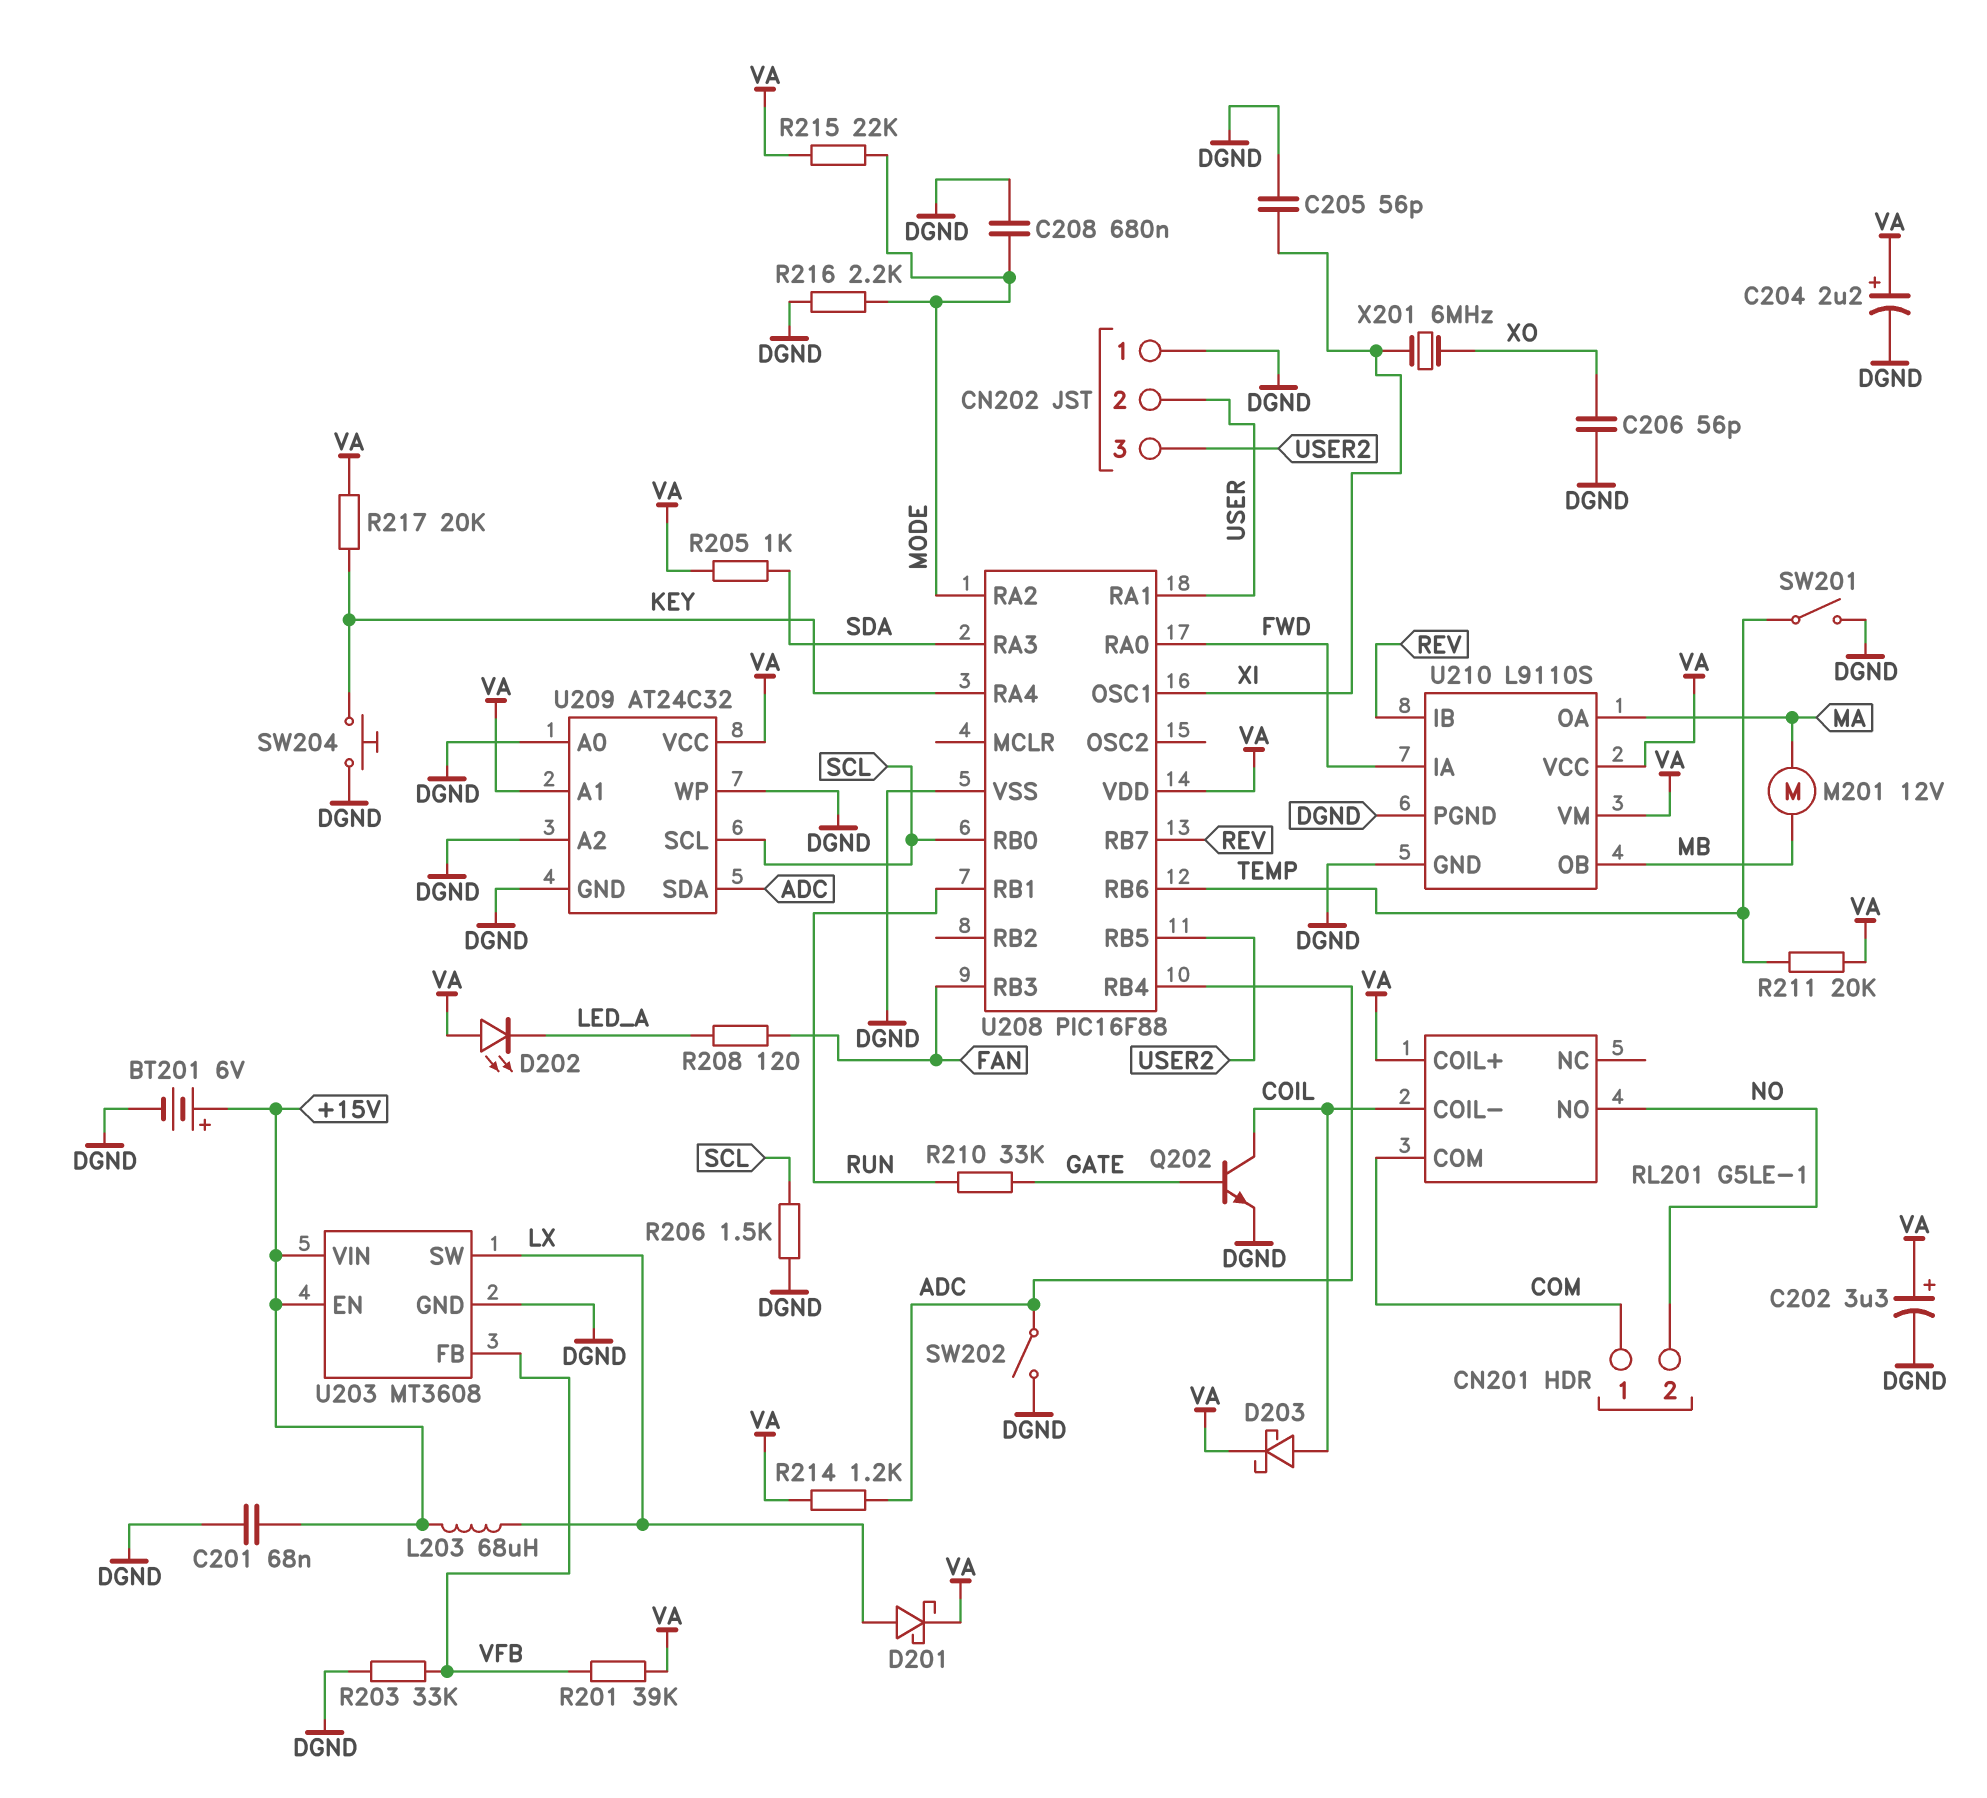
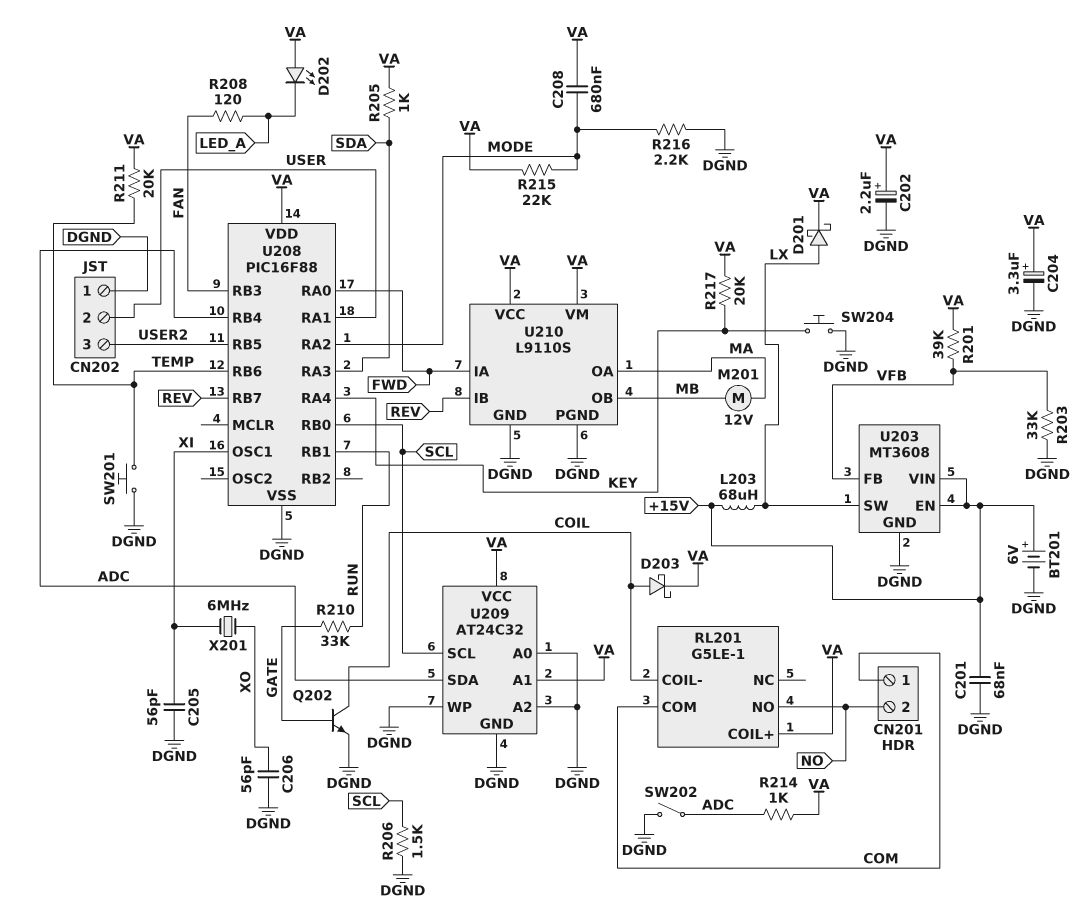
C202: 3.3uF (plus VA, minus DGND) -> 2.2uF (plus VA, minus DGND)
C204: 2.2uF (plus VA, minus DGND) -> 3.3uF (plus VA, minus DGND)
C208: 680nF (DGND, MODE) -> 680nF (MODE, VA)
R214: 1.2k (ADC, VA) -> 1k (ADC, VA)
SW201: switch (DGND, TEMP) -> button (DGND, TEMP)

